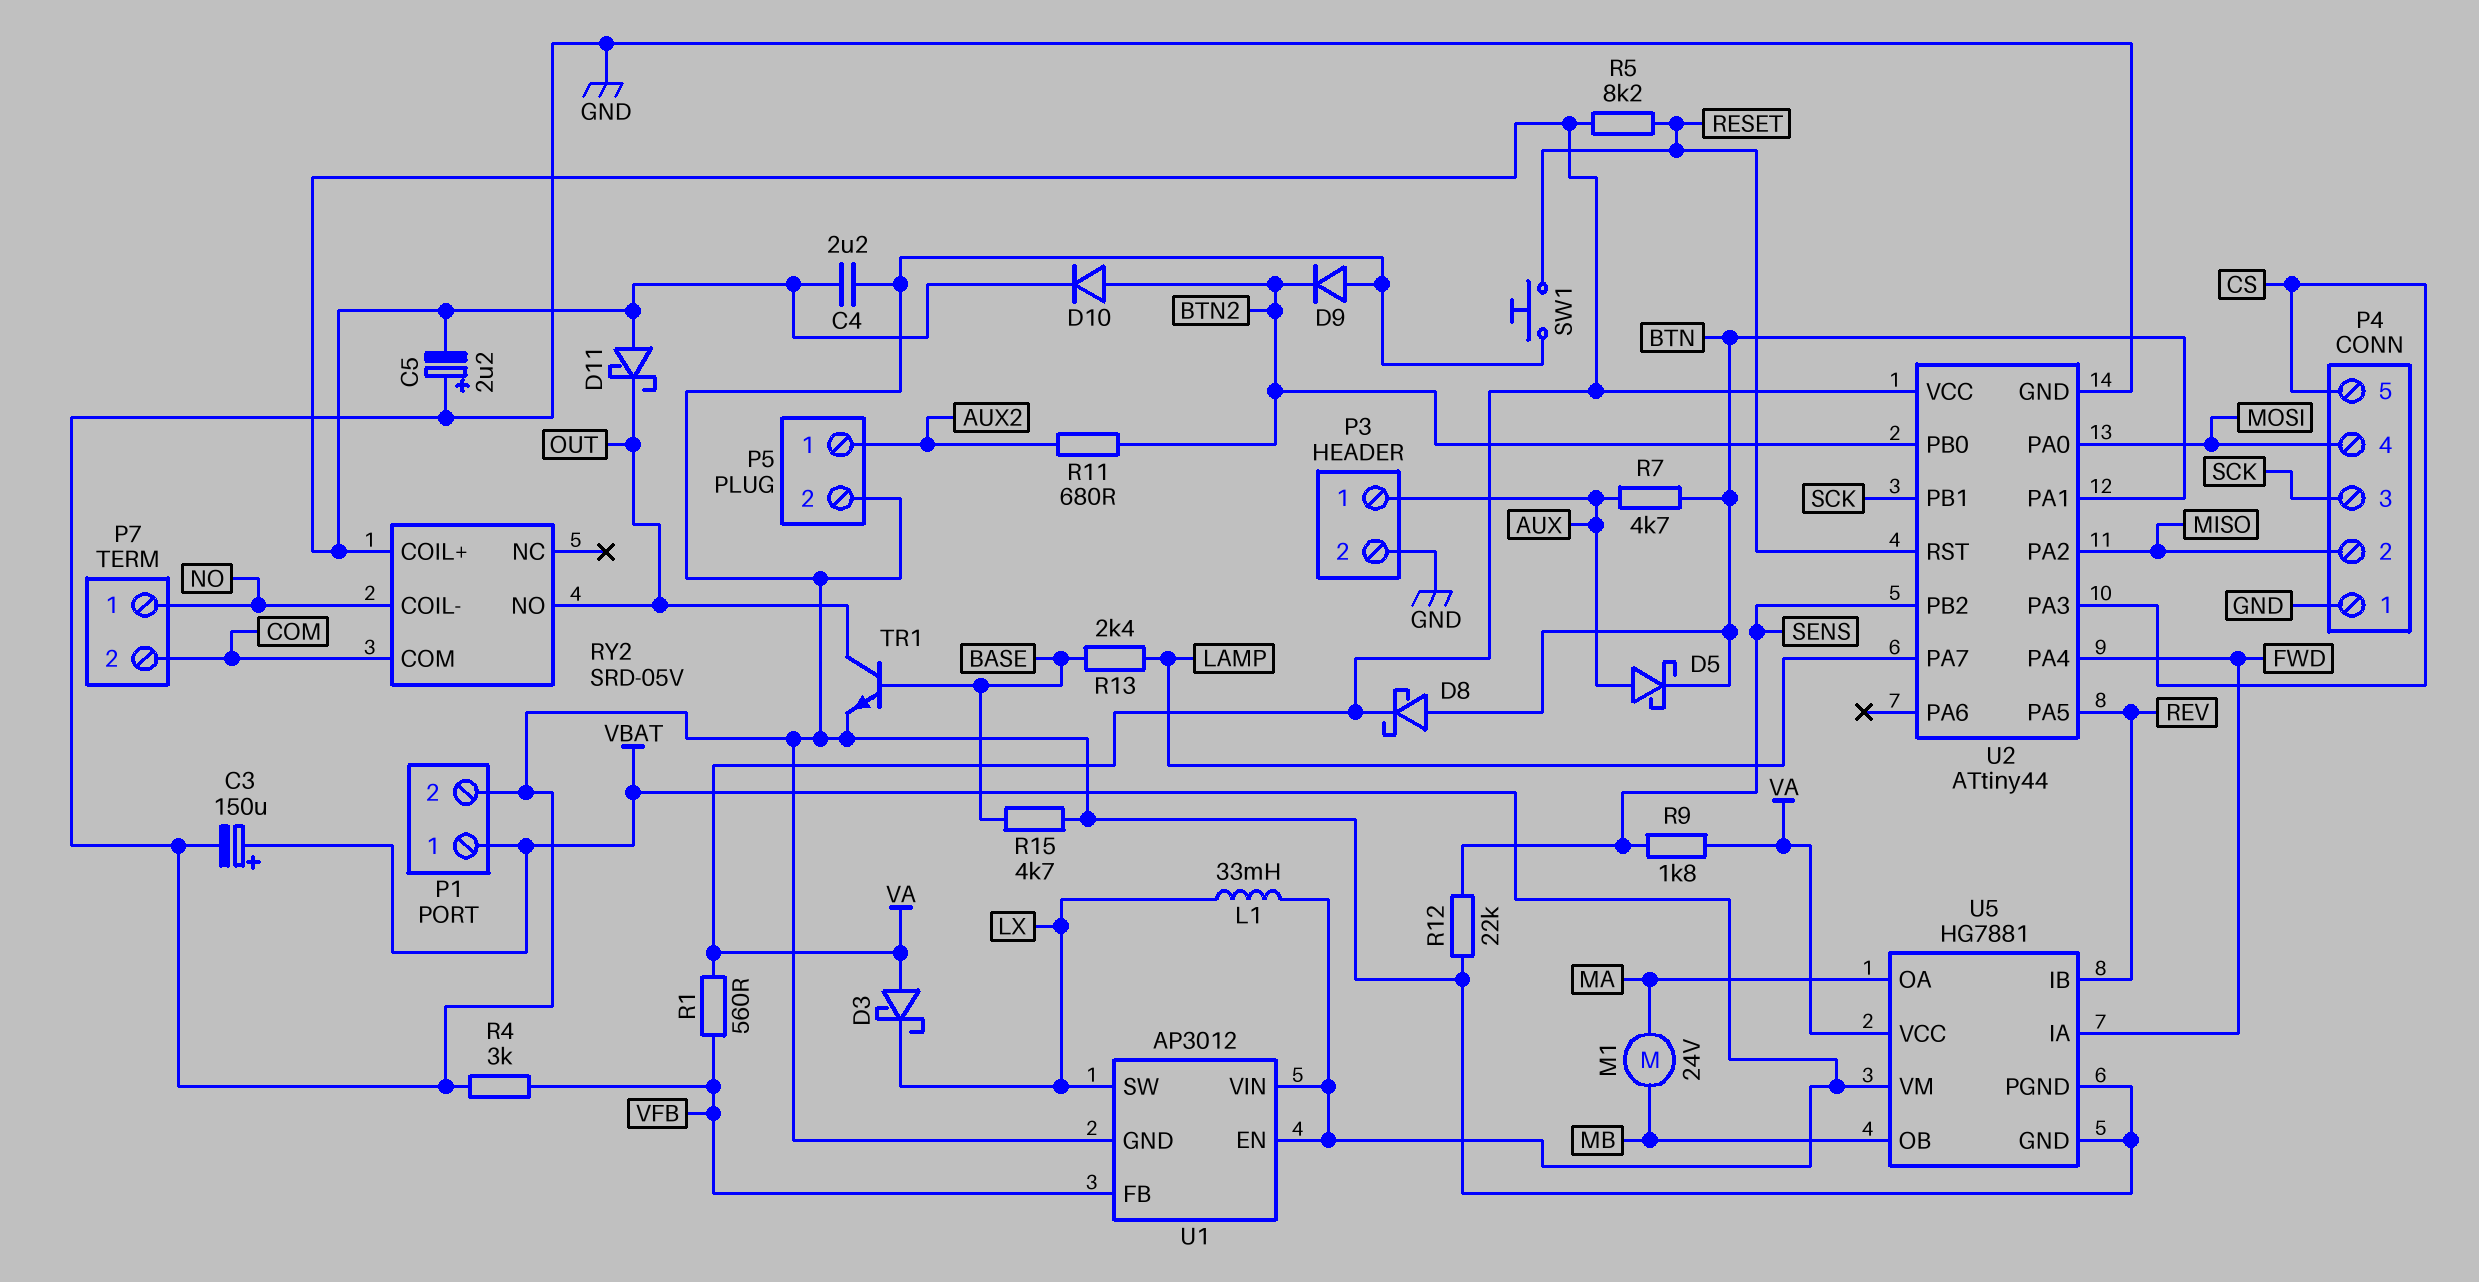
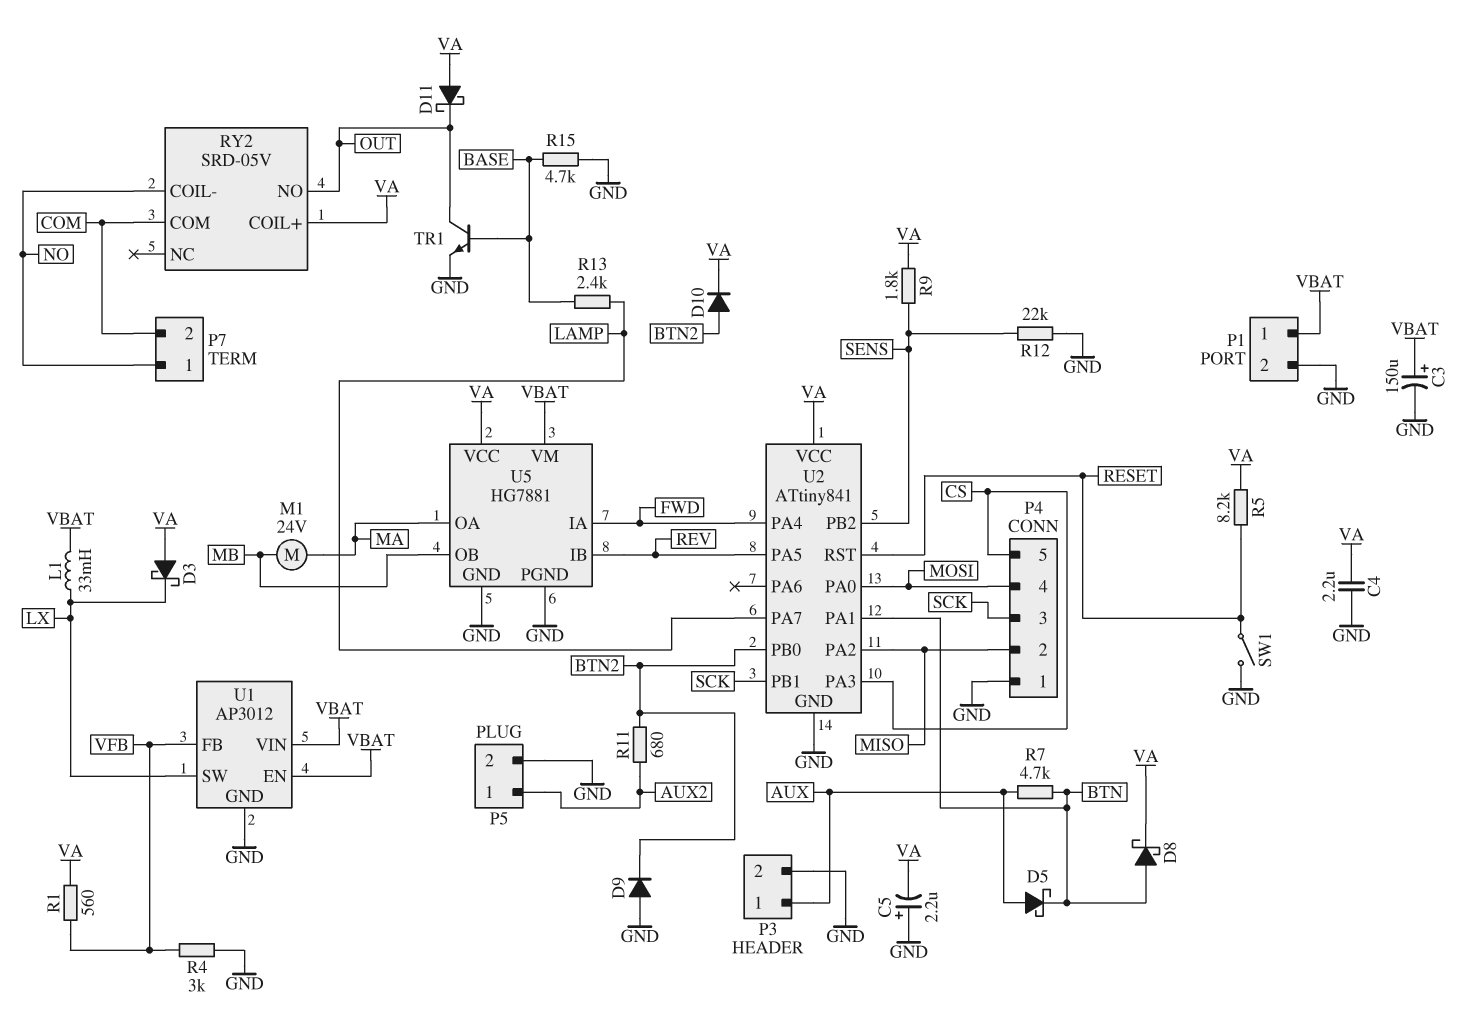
SW1: button (GND, RESET) -> switch (GND, RESET)
U2: ATtiny44 -> ATtiny841

